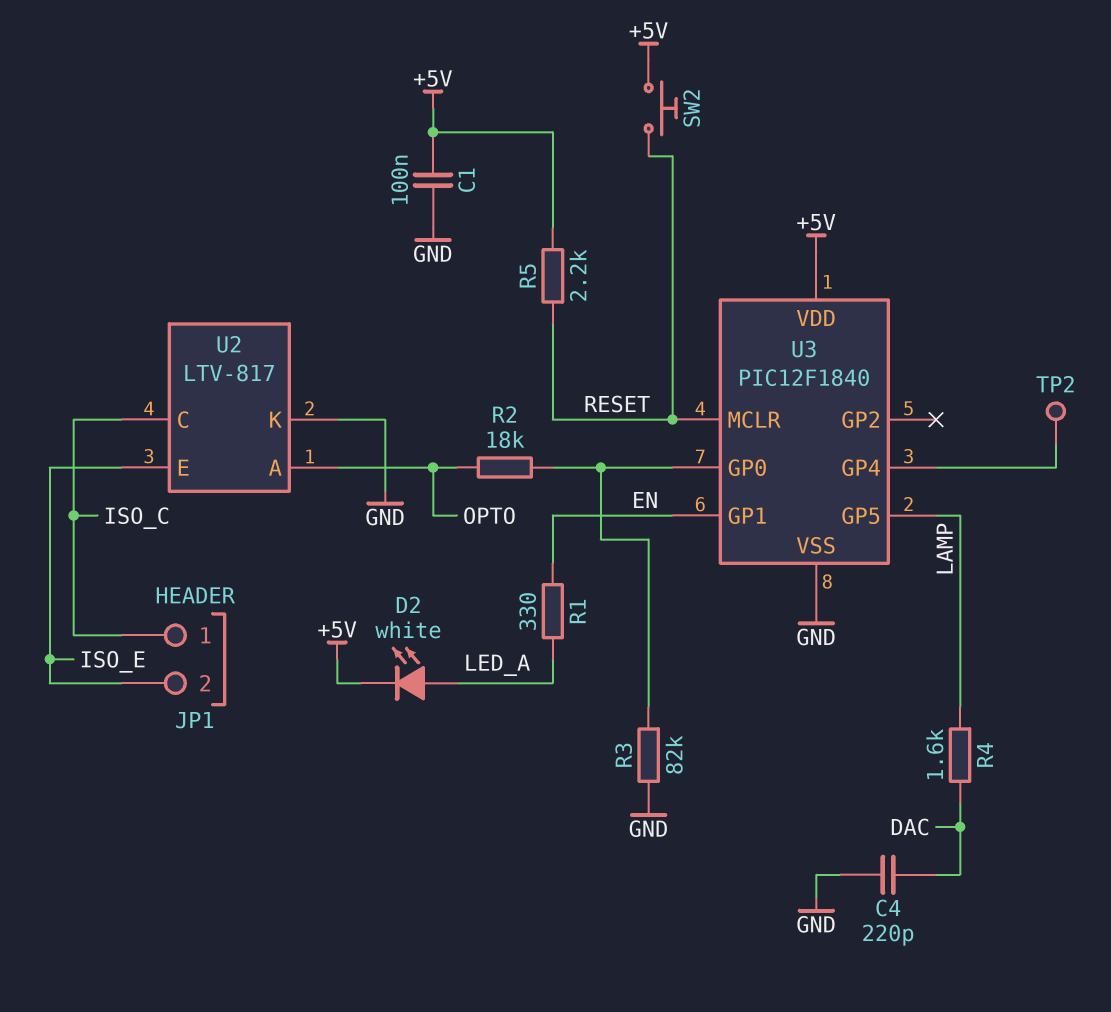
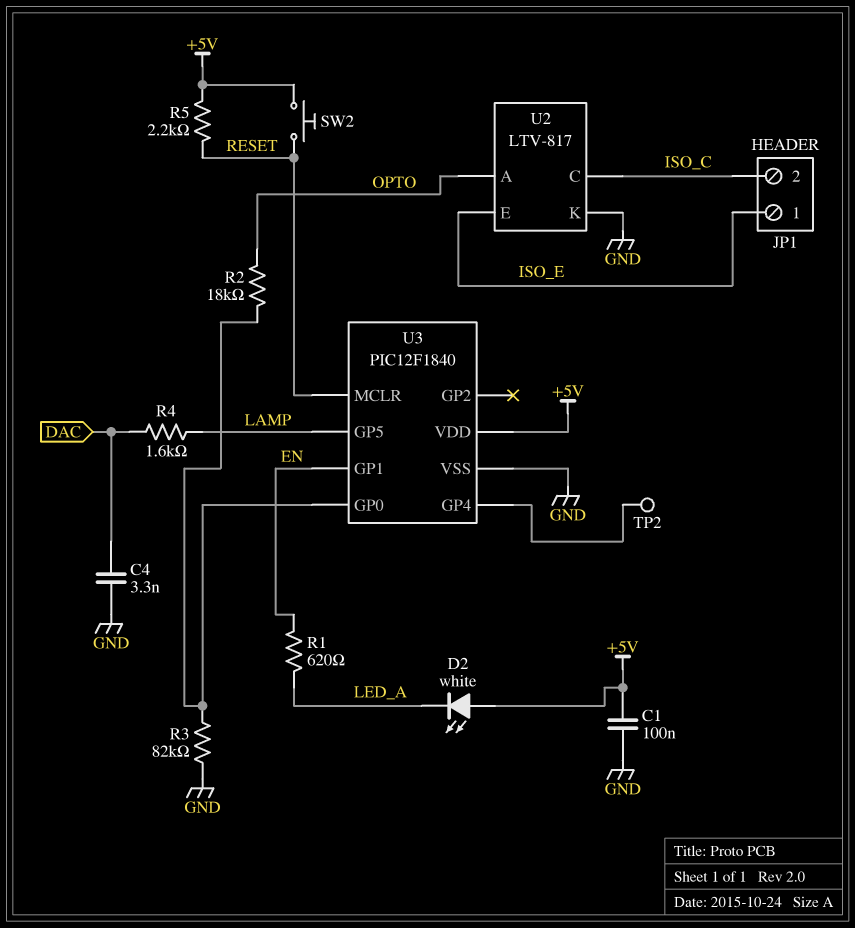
C4: 220pF (DAC, GND) -> 3.3nF (DAC, GND)
D2: LED white (A LED_A, K +5V) -> LED white (A +5V, K LED_A)
JP1 pin 1: ISO_C -> ISO_E
JP1 pin 2: ISO_E -> ISO_C
R1: 330 (EN, LED_A) -> 620 (EN, LED_A)

